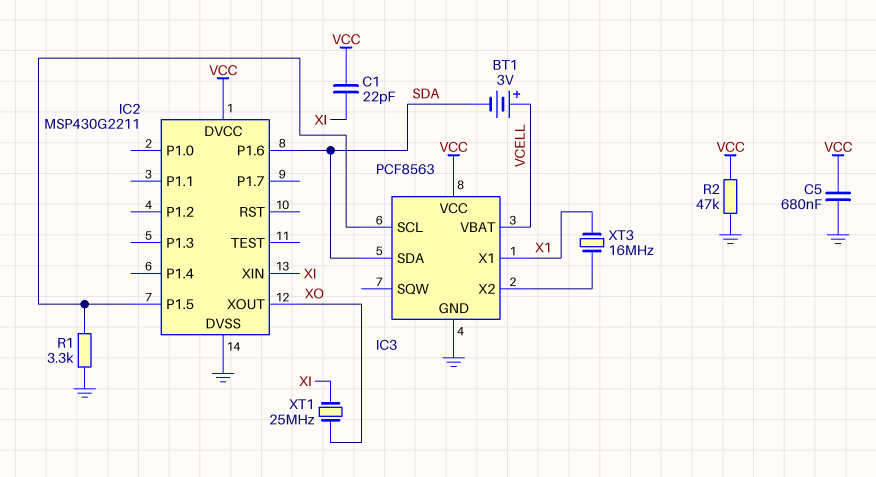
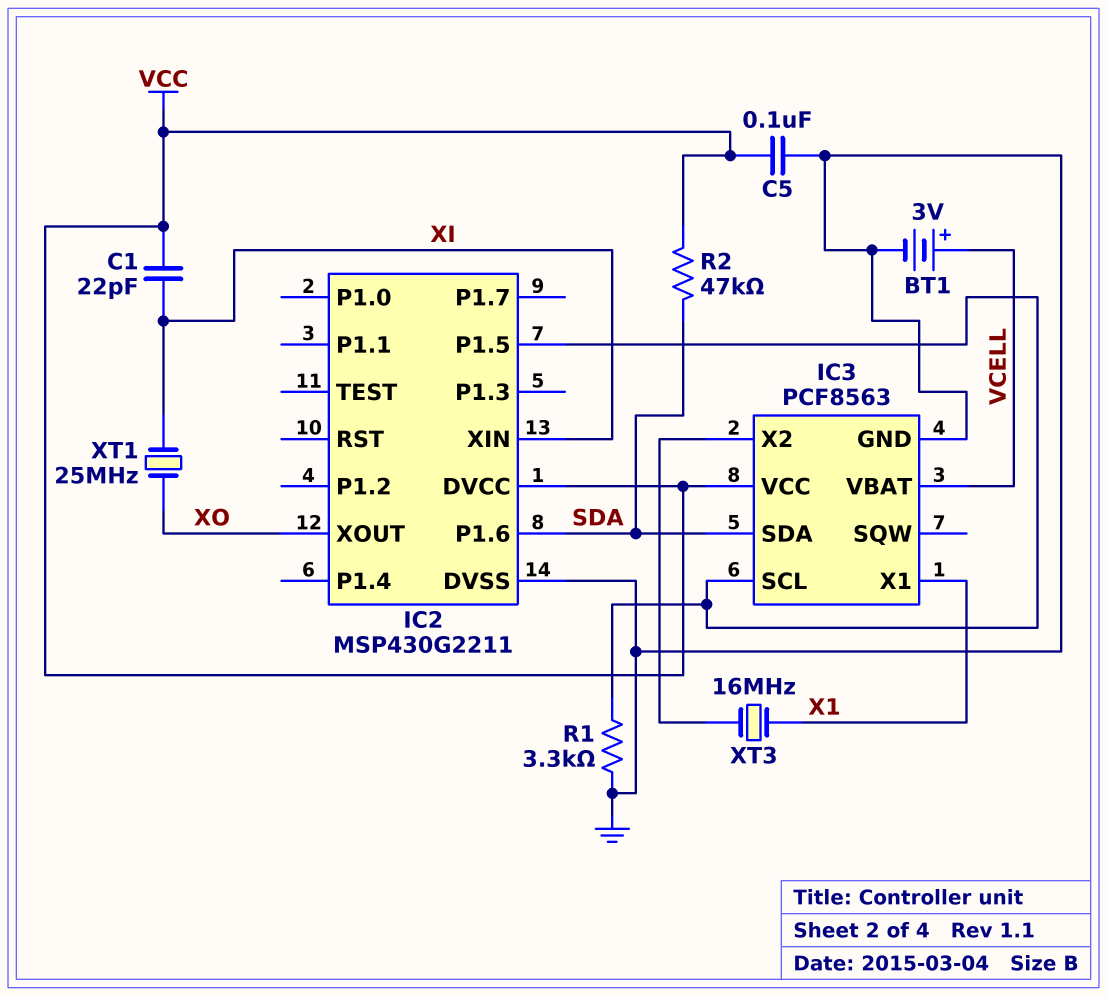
BT1: 3V (plus VCELL, minus SDA) -> 3V (plus VCELL, minus GND)
C5: 680nF (GND, VCC) -> 100nF (GND, VCC)
R2: 47k (GND, VCC) -> 47k (SDA, VCC)

